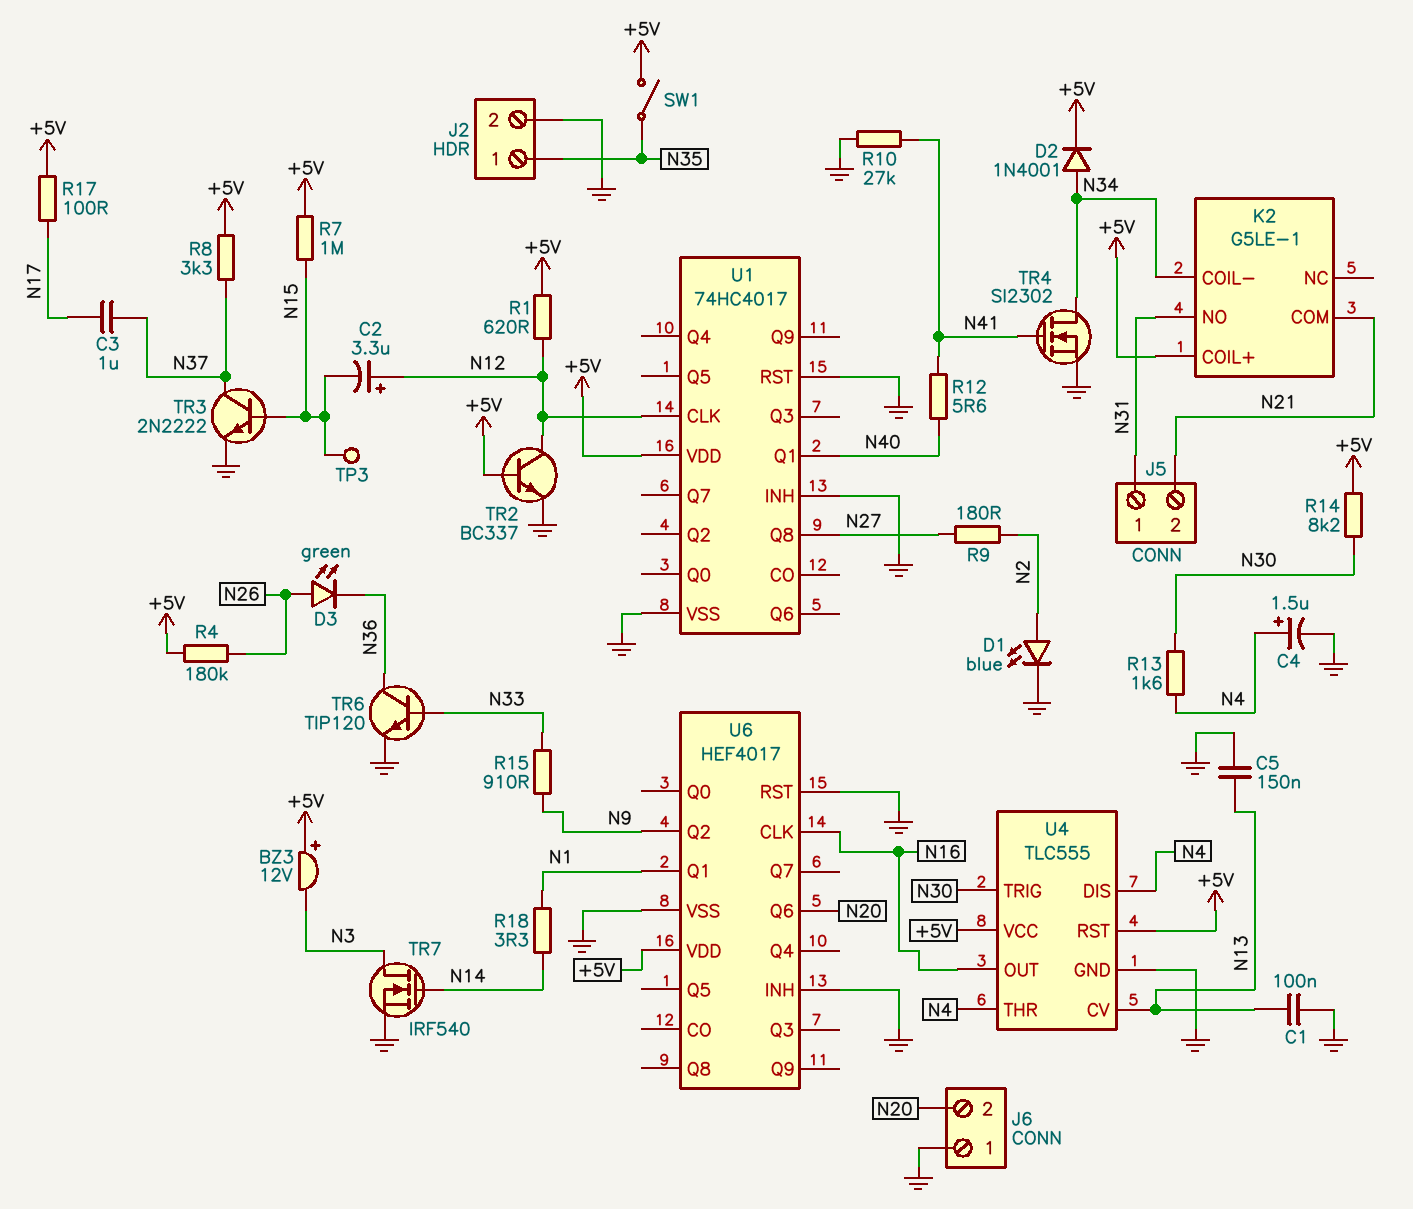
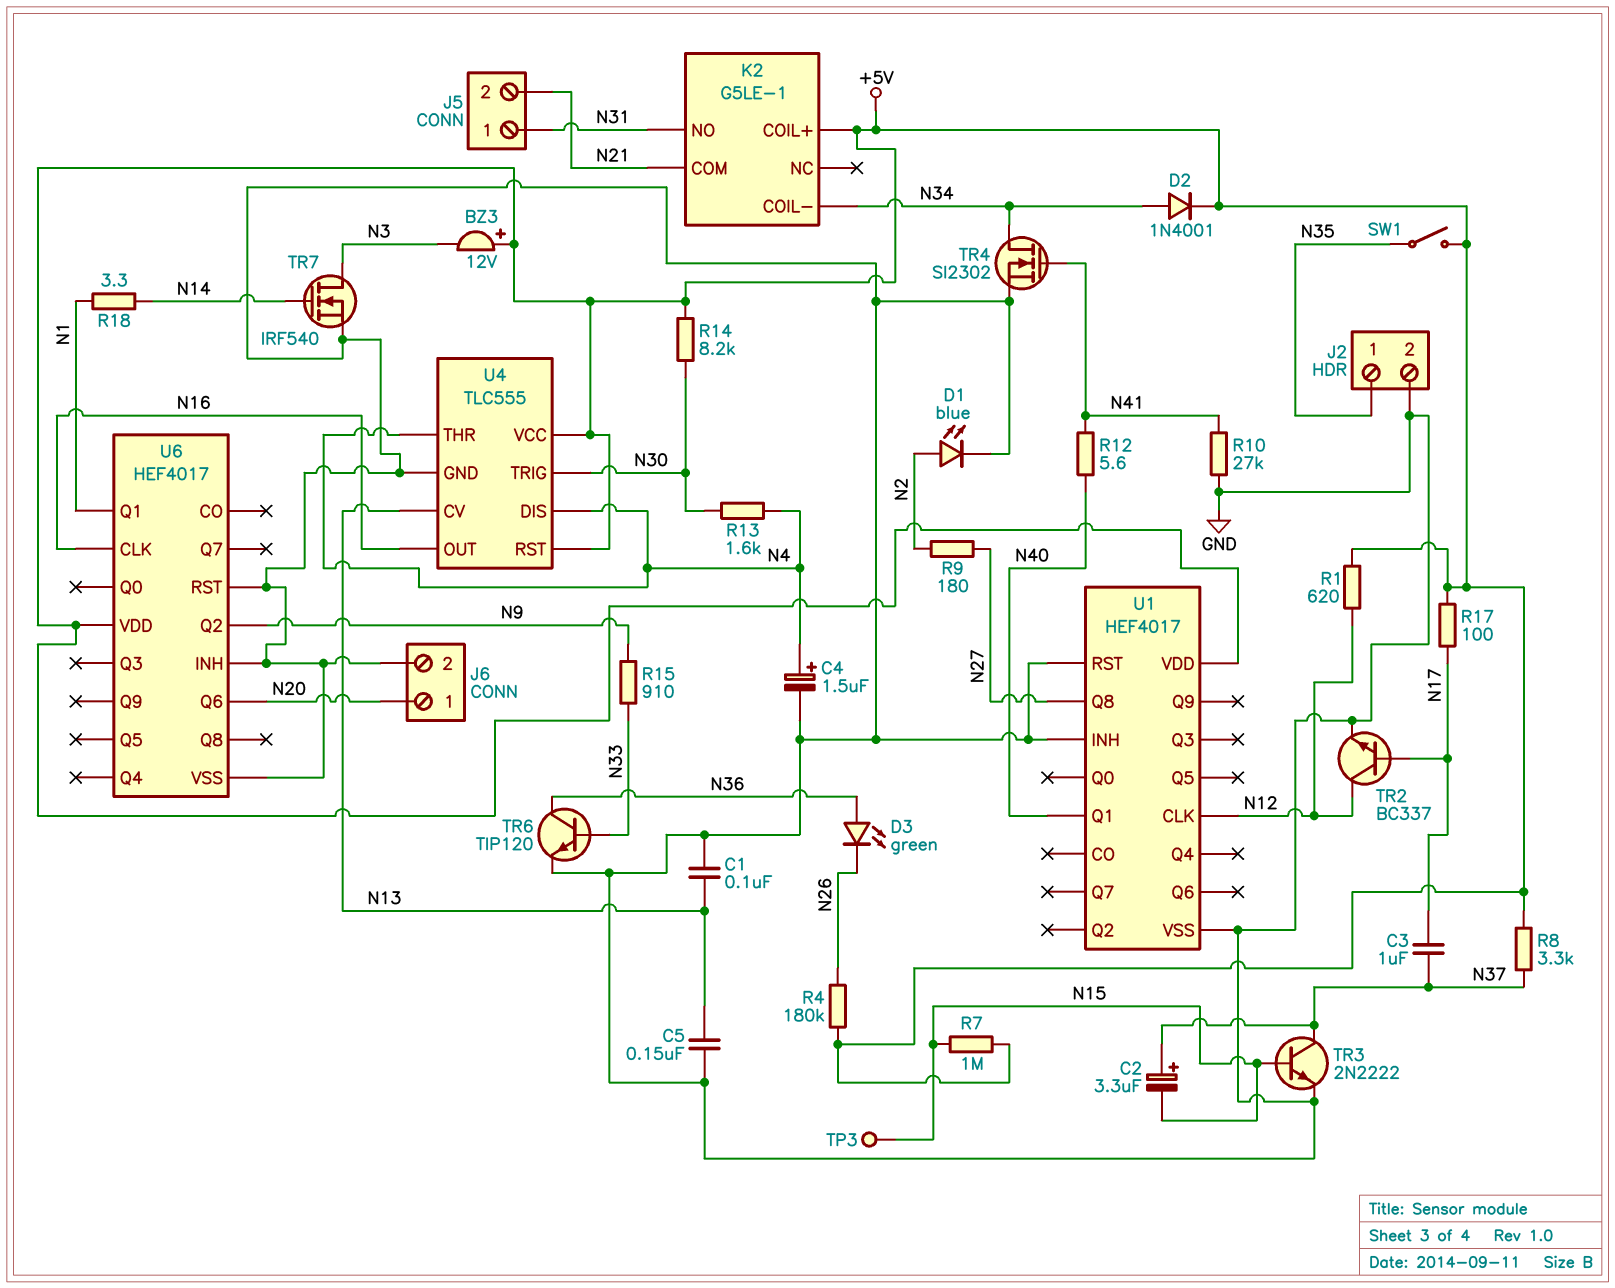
C2: 3.3uF (plus N12, minus N15) -> 3.3uF (plus N37, minus N15)
D3: LED green (A N26, K N36) -> LED green (A N36, K N26)
J6 pin 1: GND -> N20
J6 pin 2: N20 -> GND
TR2: NPN BC337 (B +5V, C N12, E GND) -> NPN BC337 (B N17, C N12, E GND)
U1: 74HC4017 -> HEF4017

